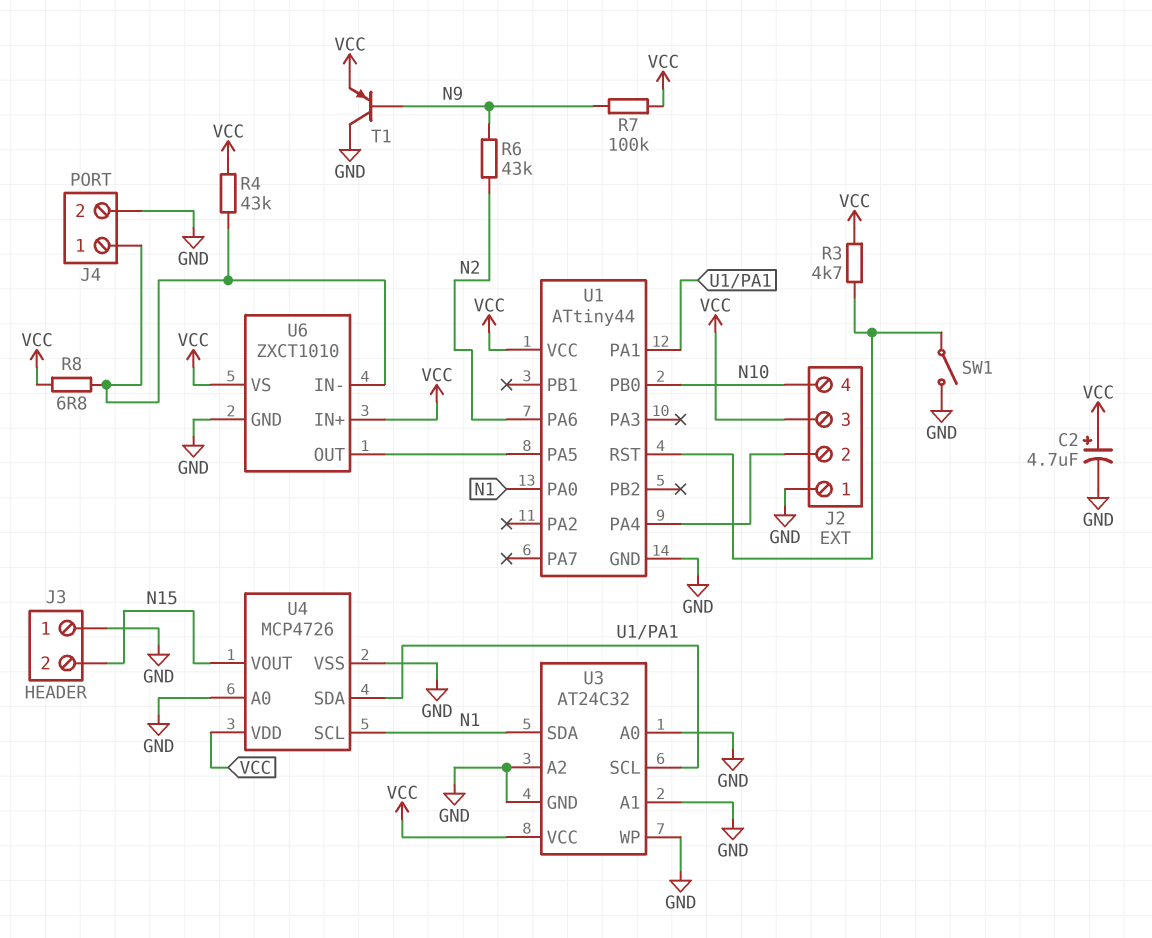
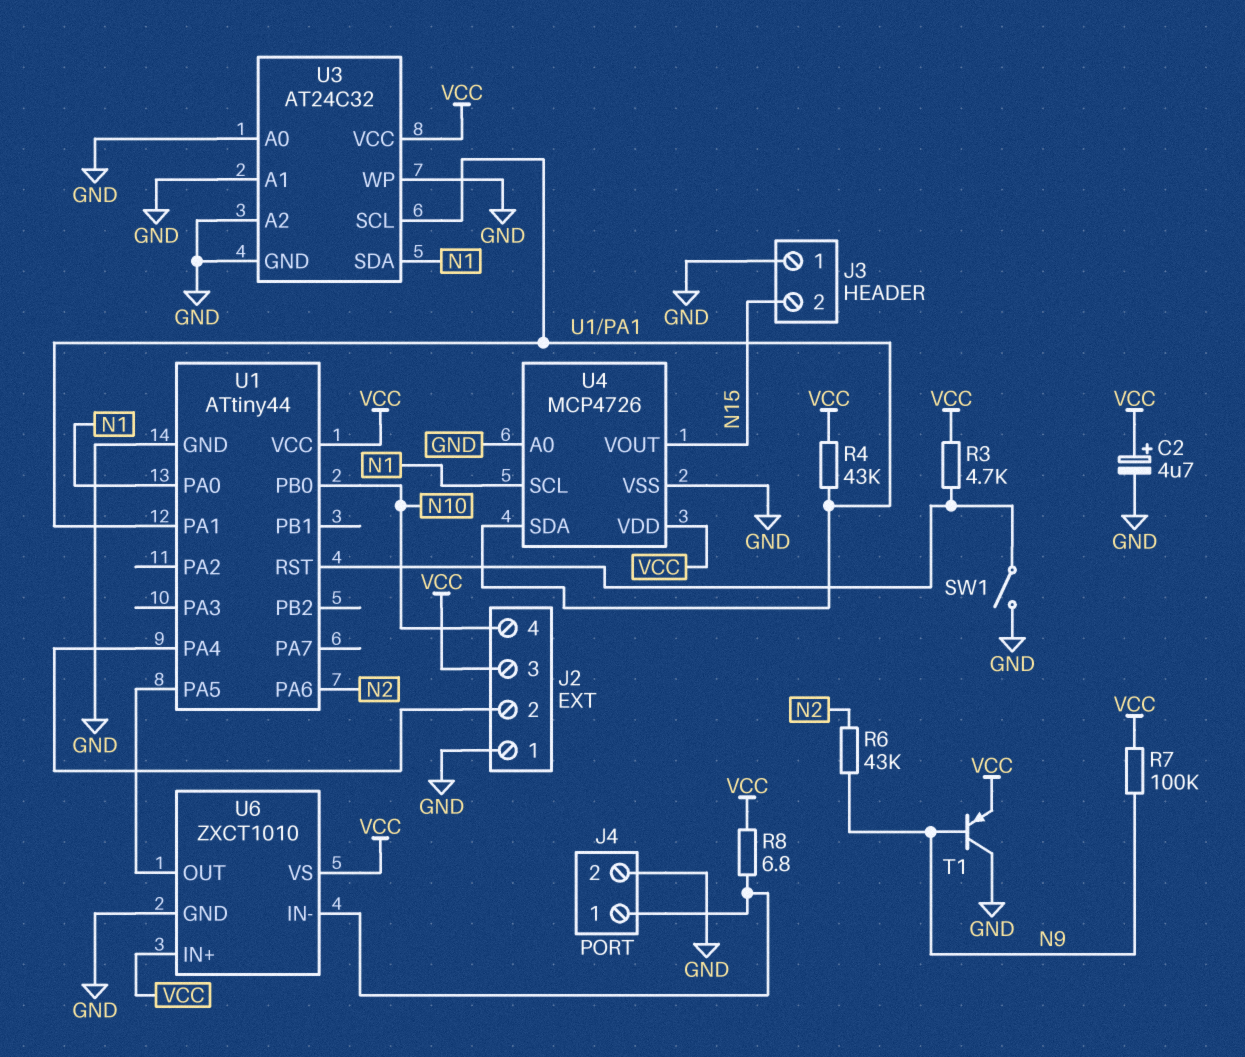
R4: 43k (J4/1, VCC) -> 43k (U1/PA1, VCC)

